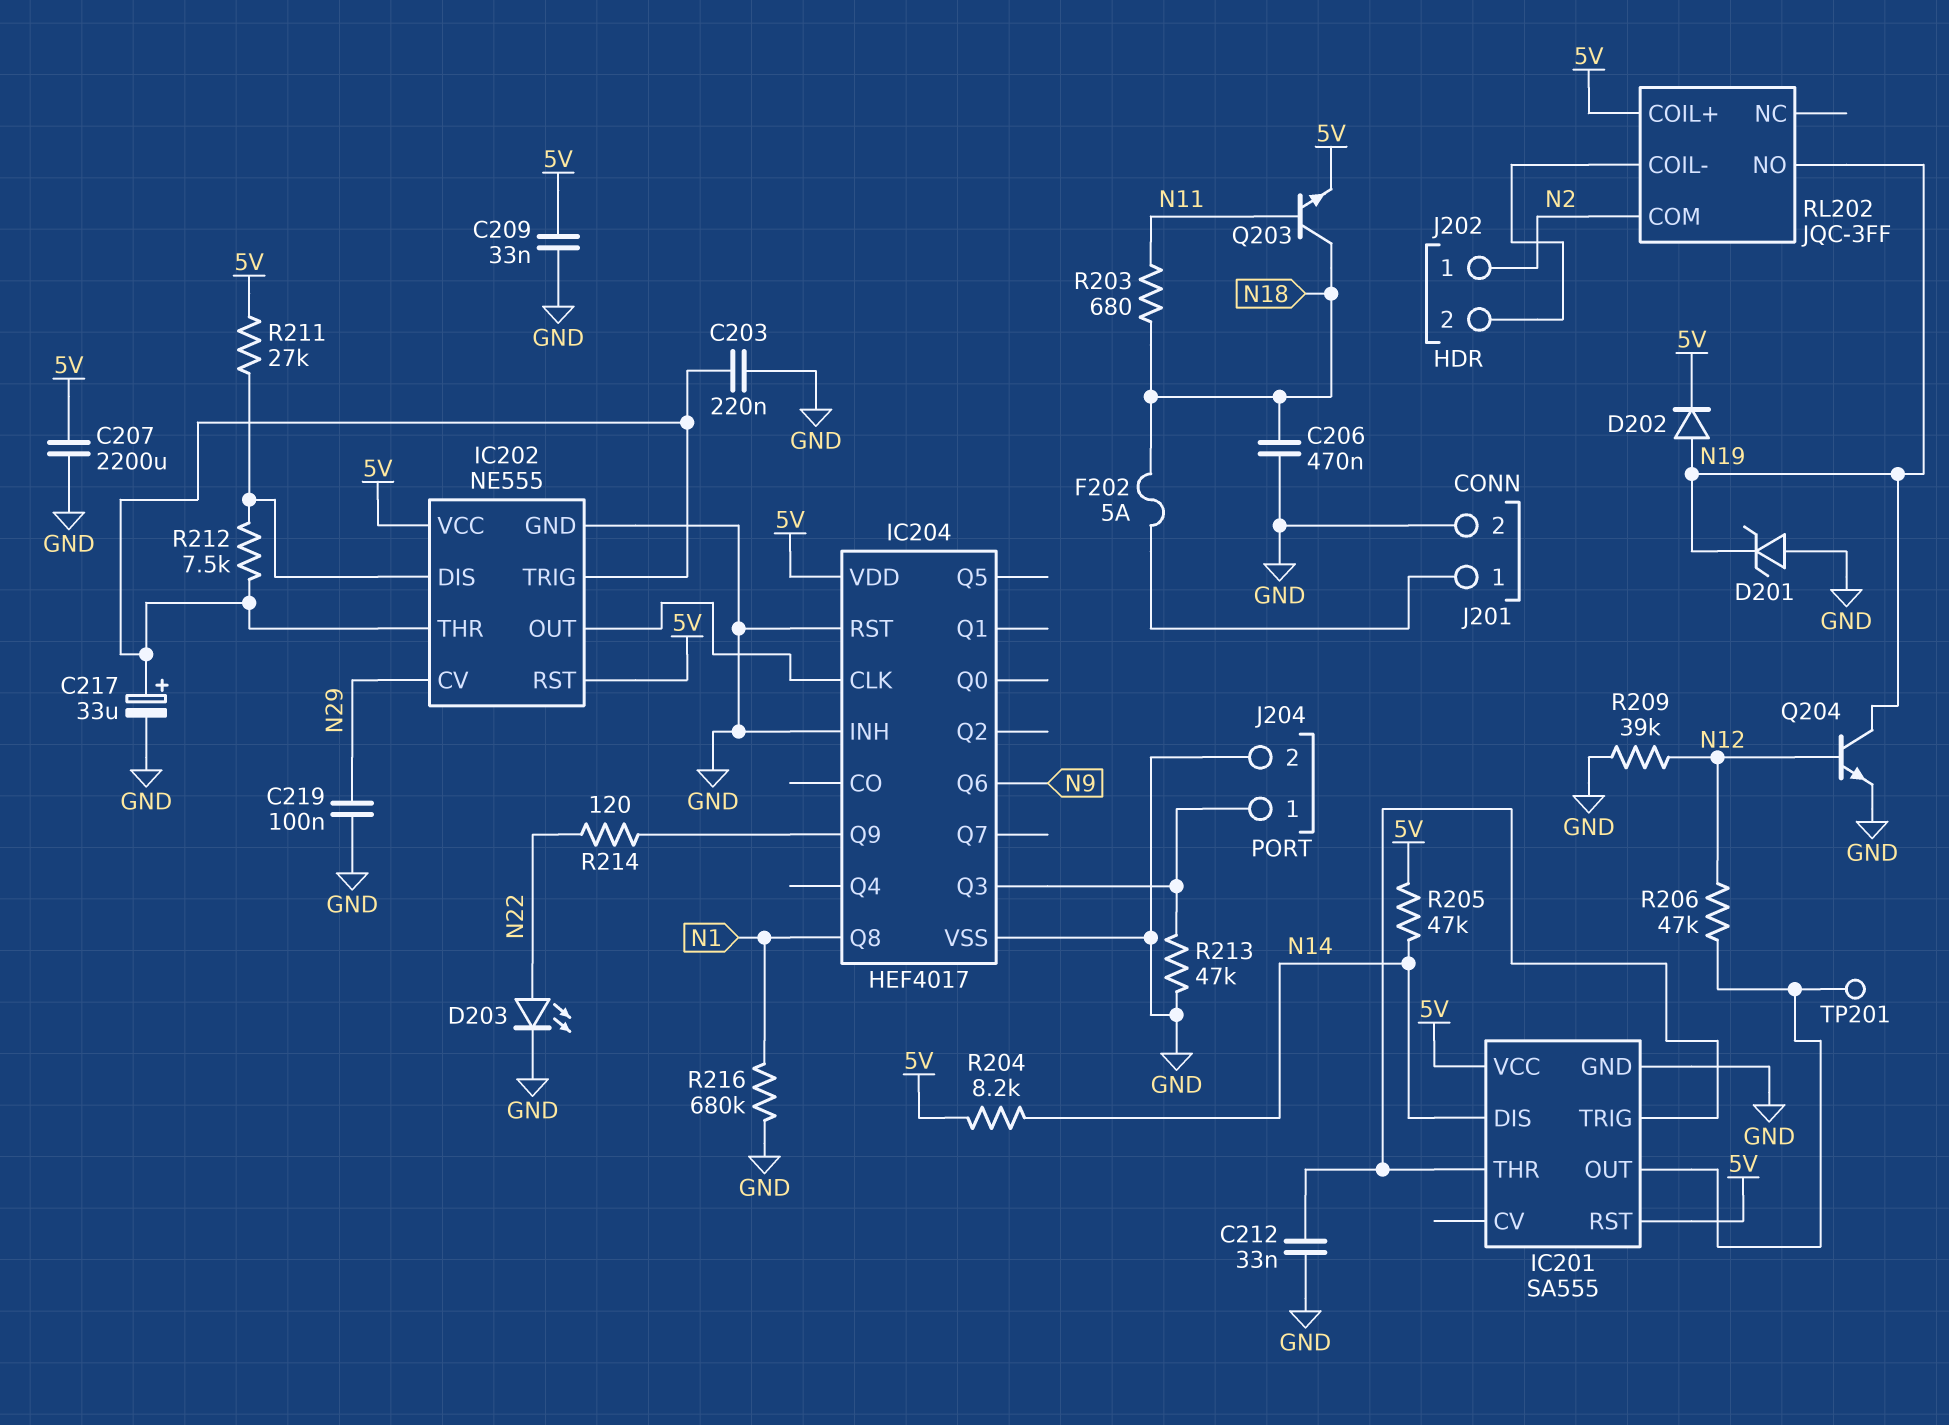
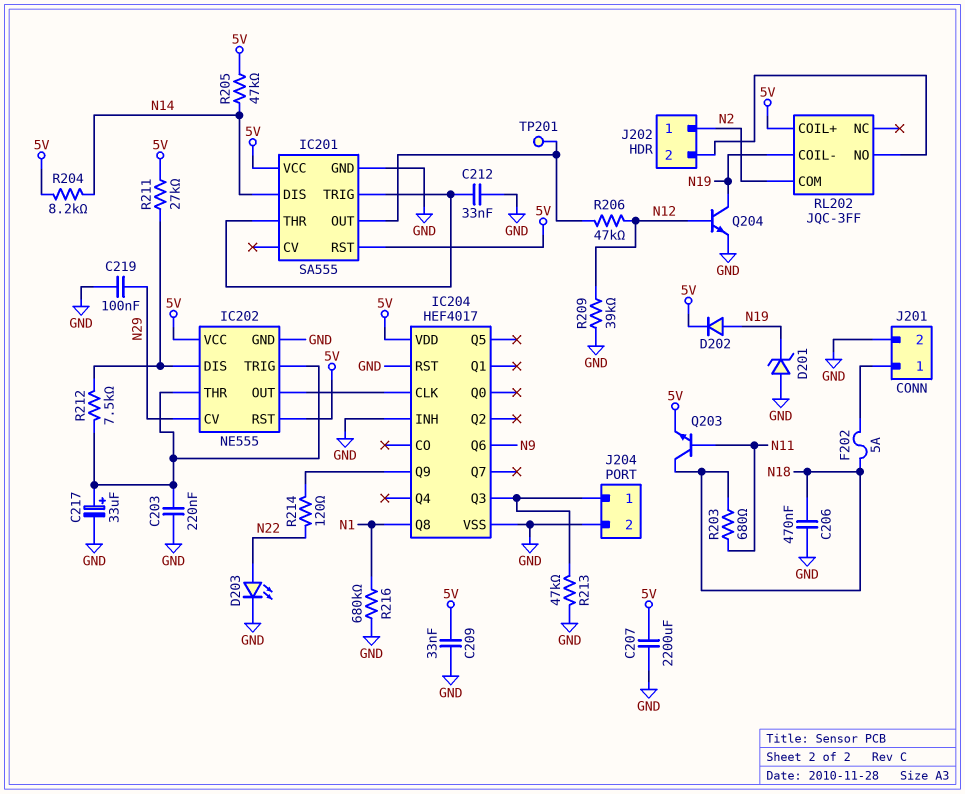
RL202 pin COIL-: J202/2 -> N19
RL202 pin NO: N19 -> J202/2

